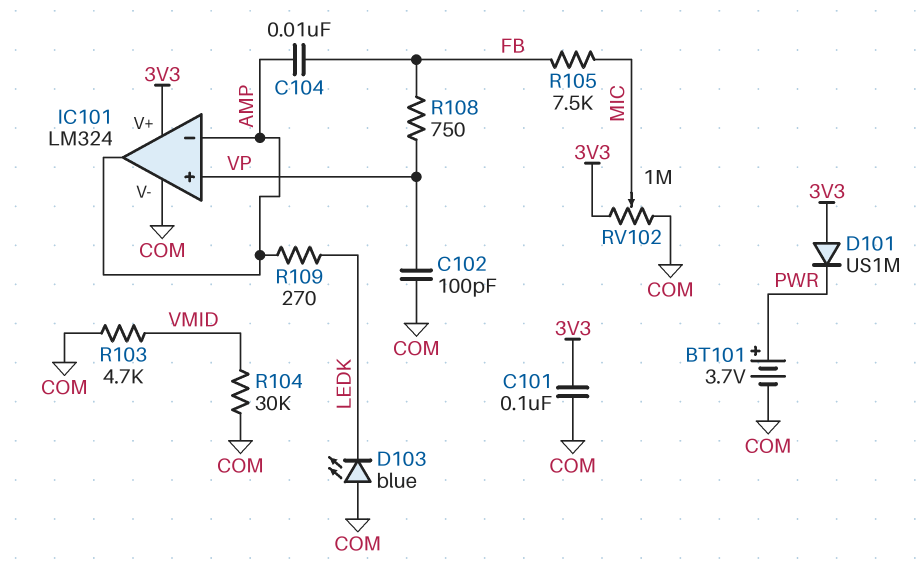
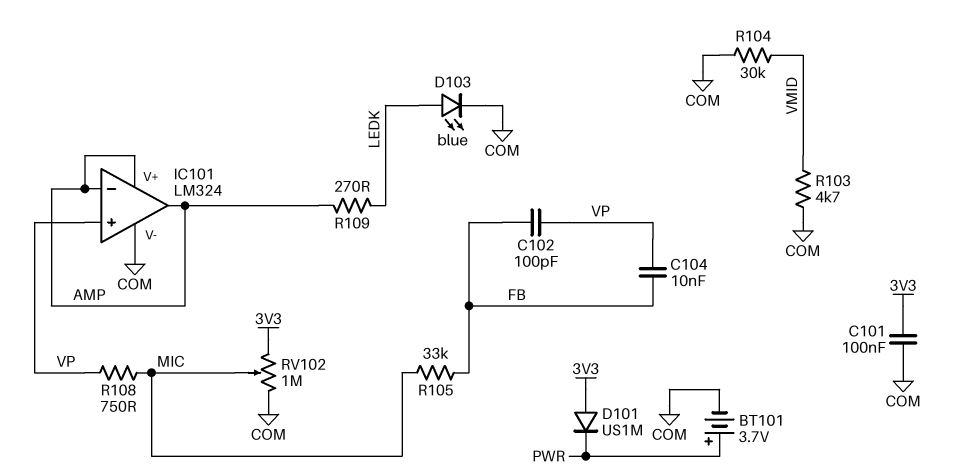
C102: 100pF (COM, VP) -> 100pF (FB, VP)
C104: 10nF (AMP, FB) -> 10nF (FB, VP)
D103: LED blue (A COM, K LEDK) -> LED blue (A LEDK, K COM)
IC101 pin V+: 3V3 -> AMP
R105: 7.5k (FB, MIC) -> 33k (FB, MIC)
R108: 750 (FB, VP) -> 750 (MIC, VP)

